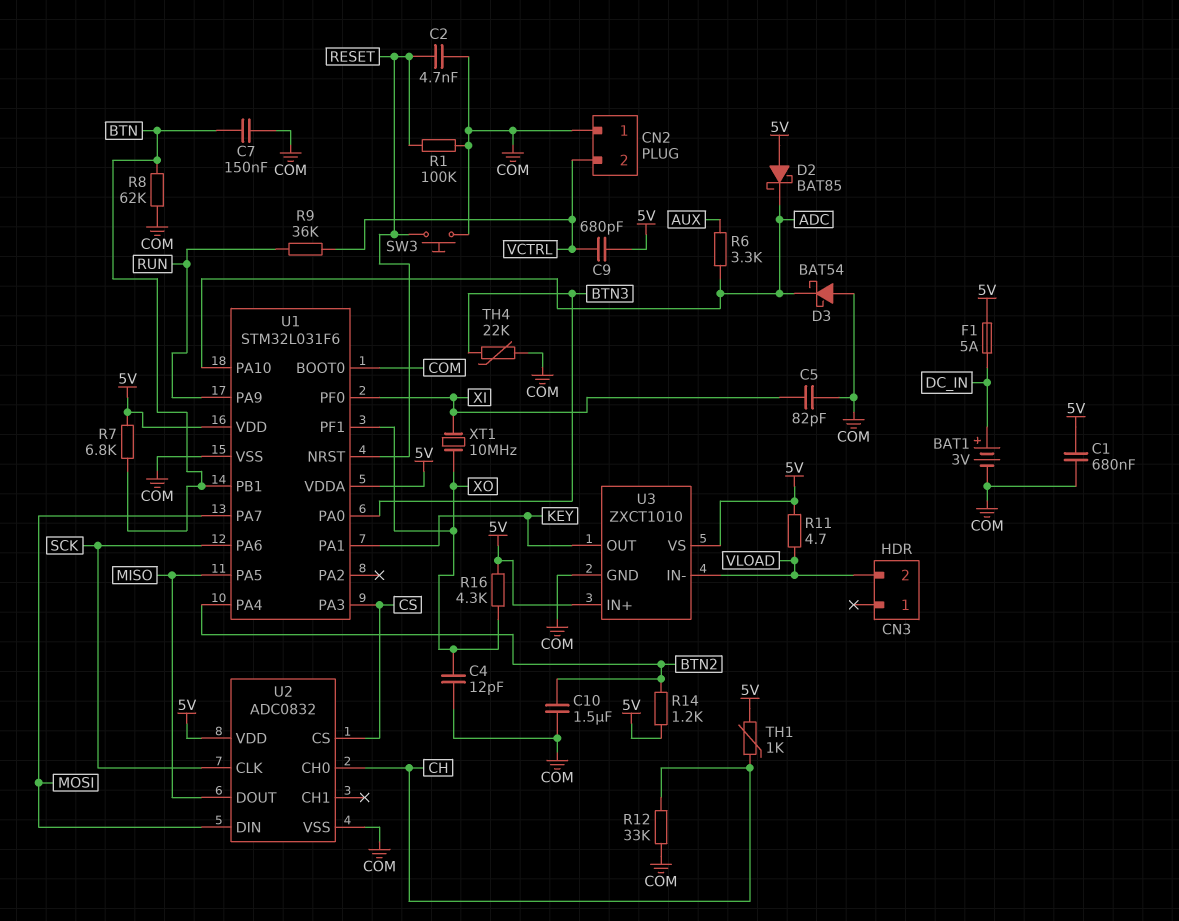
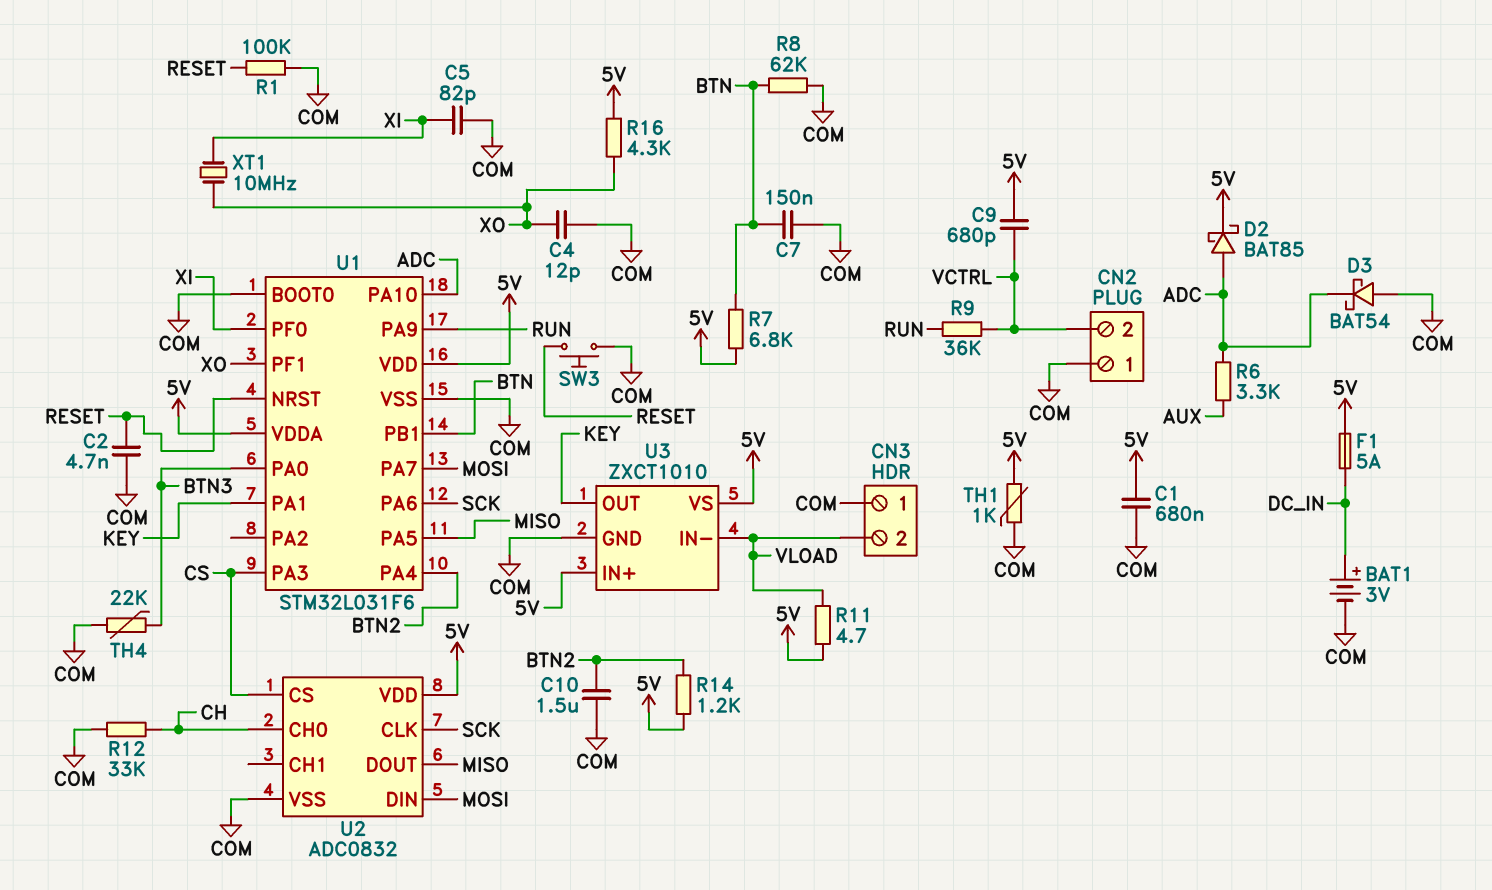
CN3 pin 1: none -> COM
D2: schottky BAT85 (A 5V, K ADC) -> schottky BAT85 (A ADC, K 5V)
TH1: 1k (5V, CH) -> 1k (5V, COM)

